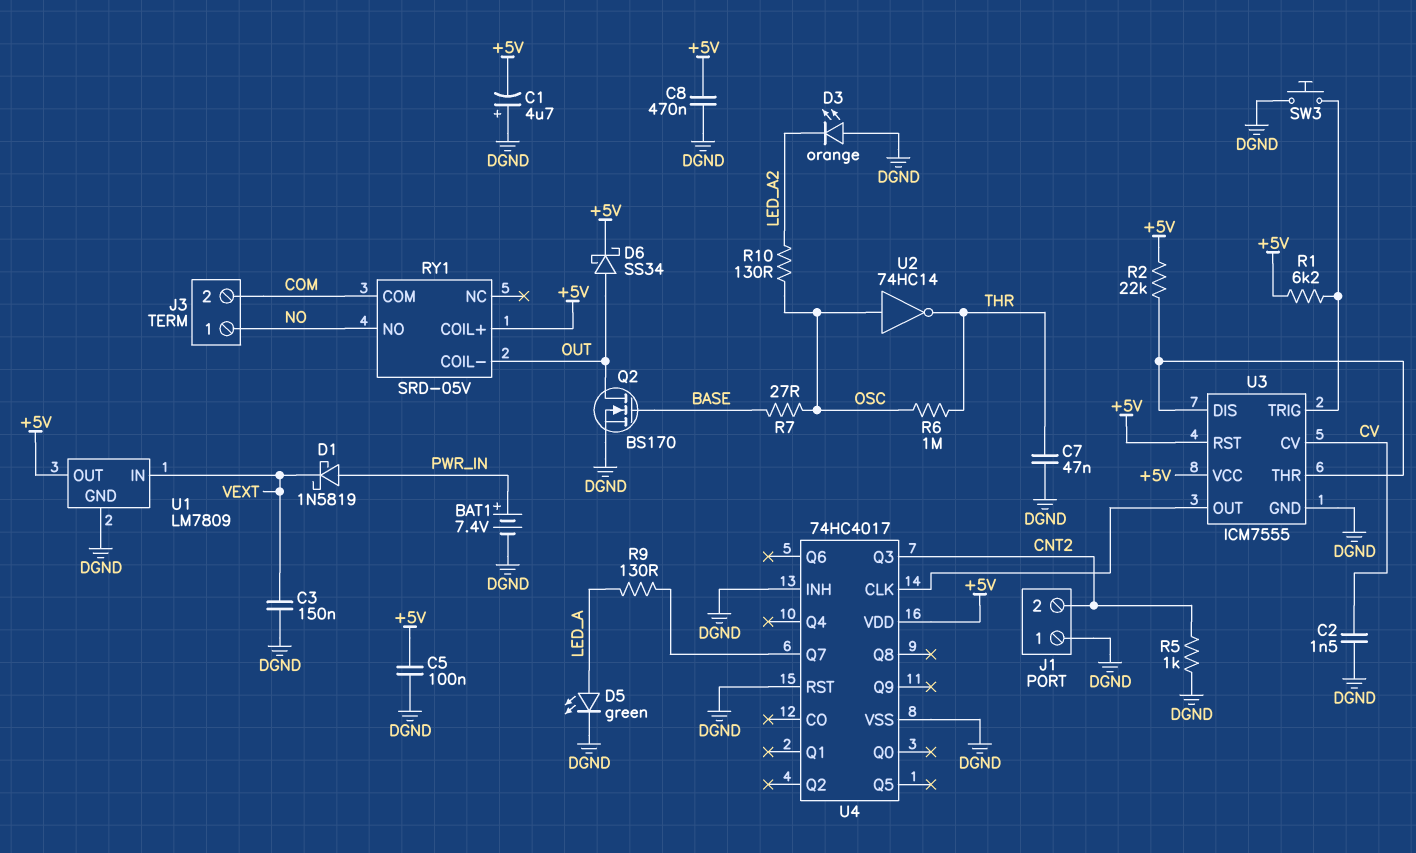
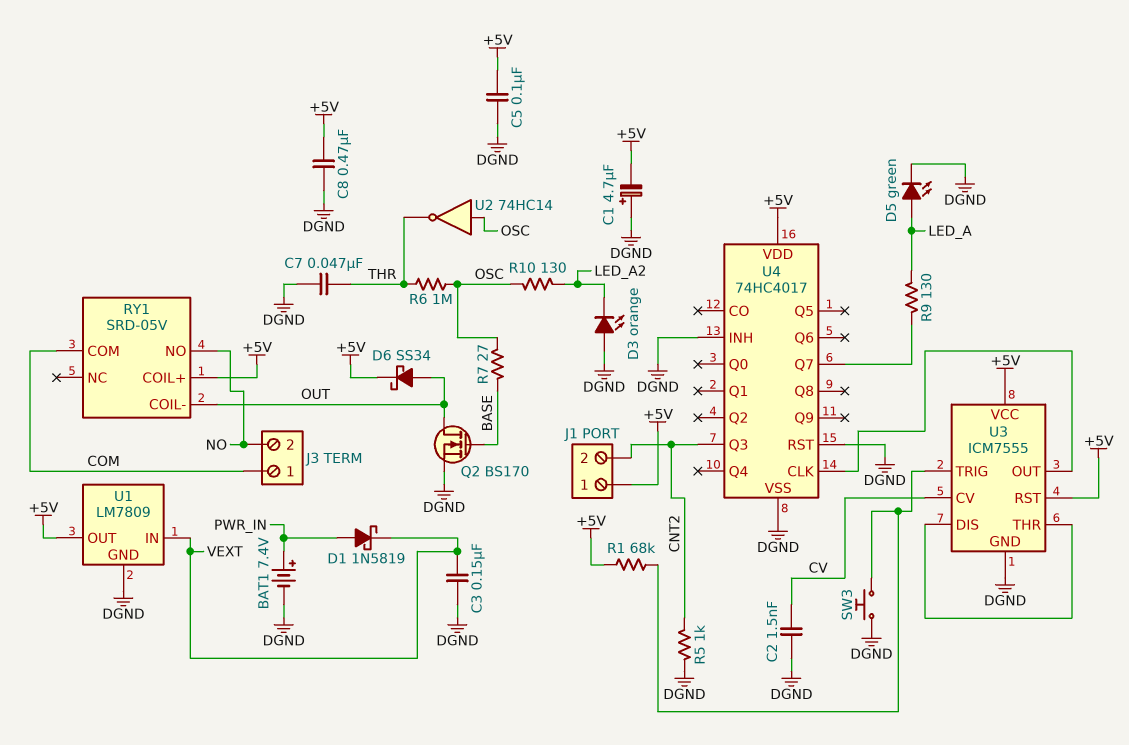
J1 pin 1: DGND -> +5V
J3 pin 1: NO -> COM
J3 pin 2: COM -> NO
R1: 6.2k (+5V, U3/TRIG) -> 68k (+5V, U3/TRIG)
R2: 22k (+5V, U3/DIS) -> none

